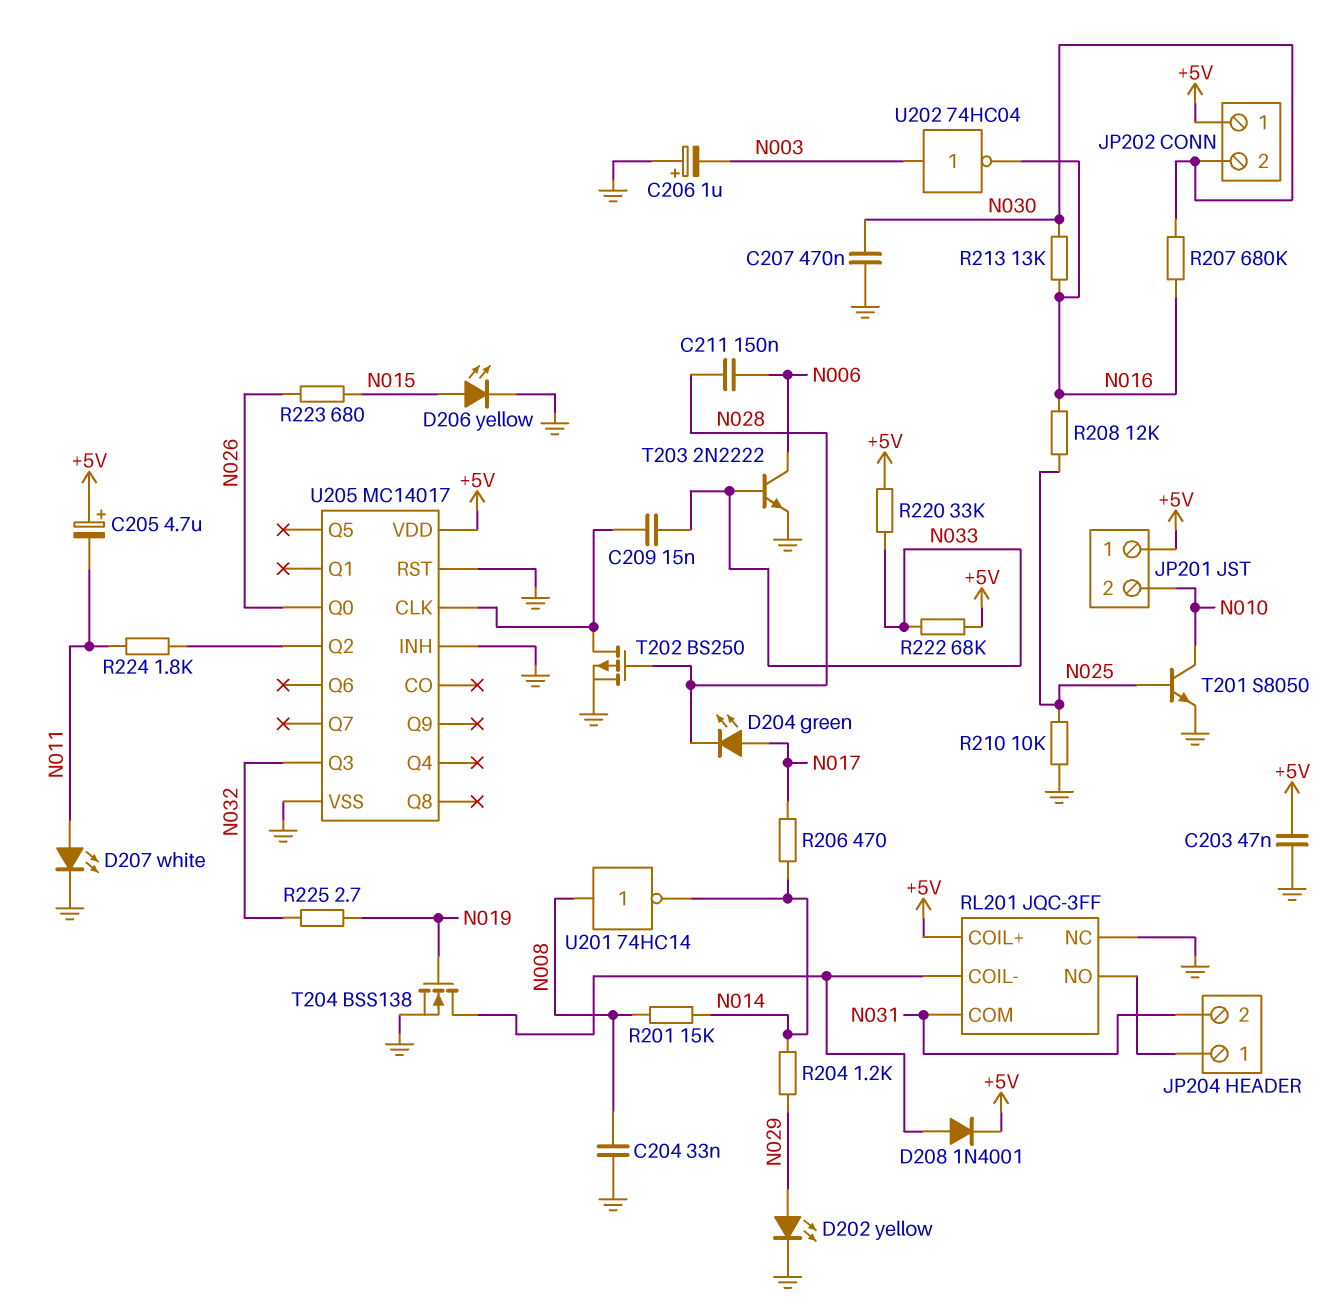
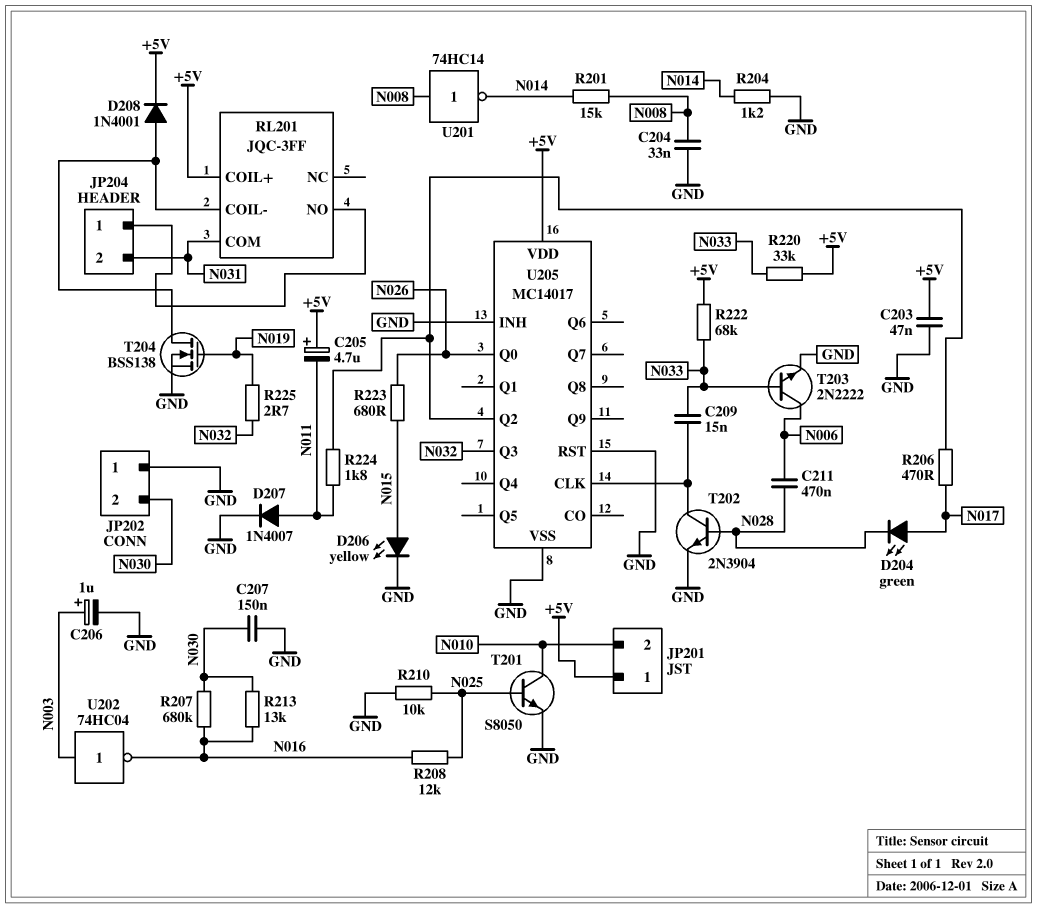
C206: 1uF (plus GND, minus N003) -> 1uF (plus N003, minus GND)
C207: 470nF (GND, N030) -> 150nF (GND, N030)
C211: 150nF (N006, N028) -> 470nF (N006, N028)
D202: LED yellow (A N029, K GND) -> none
D207: LED white (A N011, K GND) -> diode 1N4007 (A N011, K GND)
JP202 pin 1: +5V -> GND
R204: 1.2k (N014, N029) -> 1.2k (GND, N014)
R206: 470 (N014, N017) -> 470 (N017, U205/Q2)
RL201 pin NC: GND -> none
T202: PMOS BS250 (G N028, D U205/CLK, S GND) -> NPN 2N3904 (B N028, C U205/CLK, E GND)

